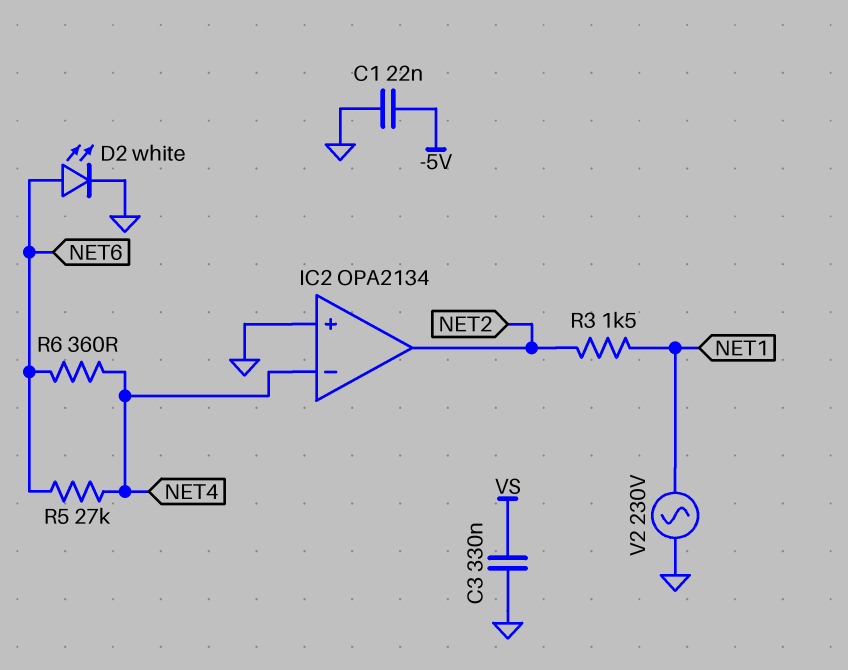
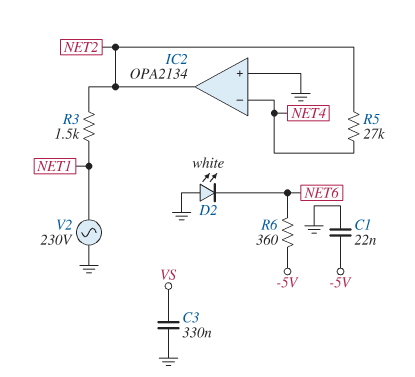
D2: LED white (A NET6, K GND) -> LED white (A GND, K NET6)
R5: 27k (NET4, NET6) -> 27k (NET2, NET4)
R6: 360 (NET4, NET6) -> 360 (-5V, NET6)

